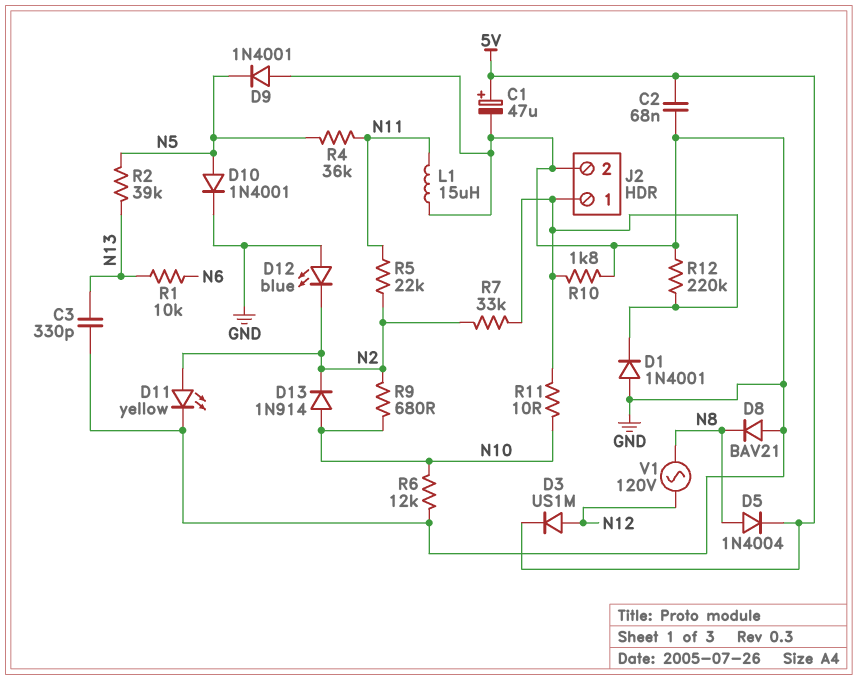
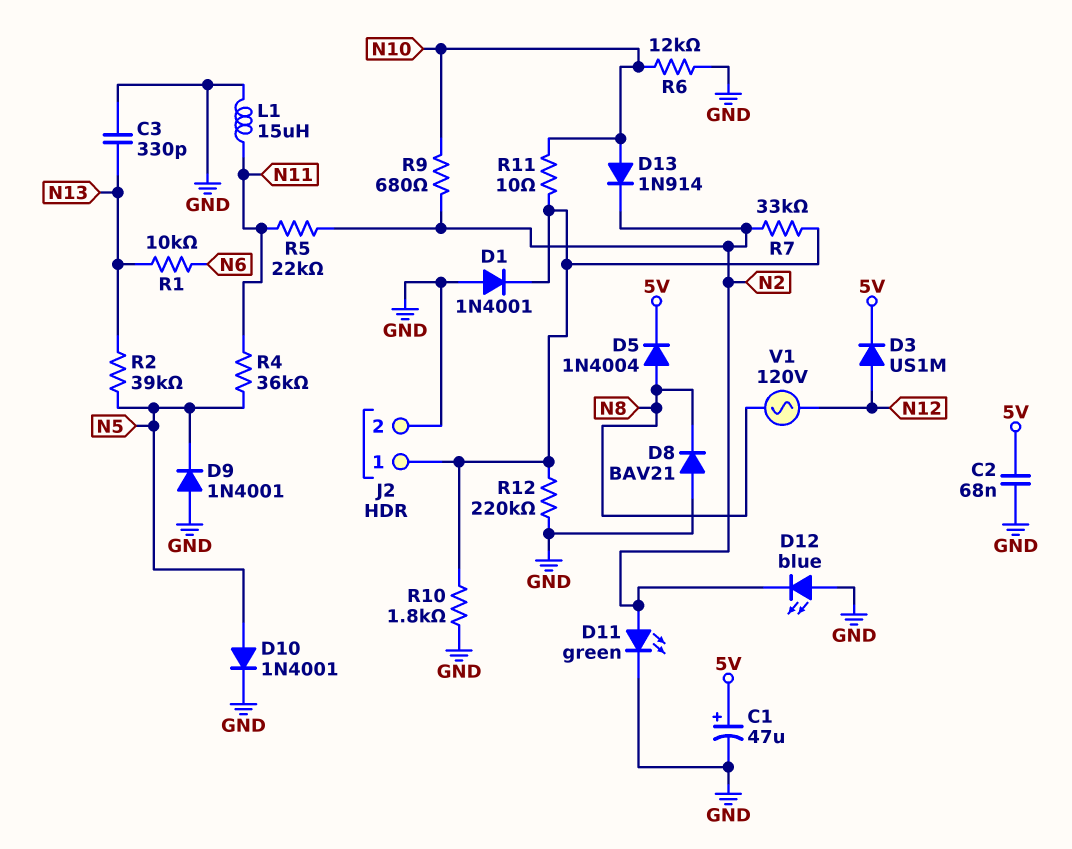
D11: LED yellow (A N2, K GND) -> LED green (A N2, K GND)

